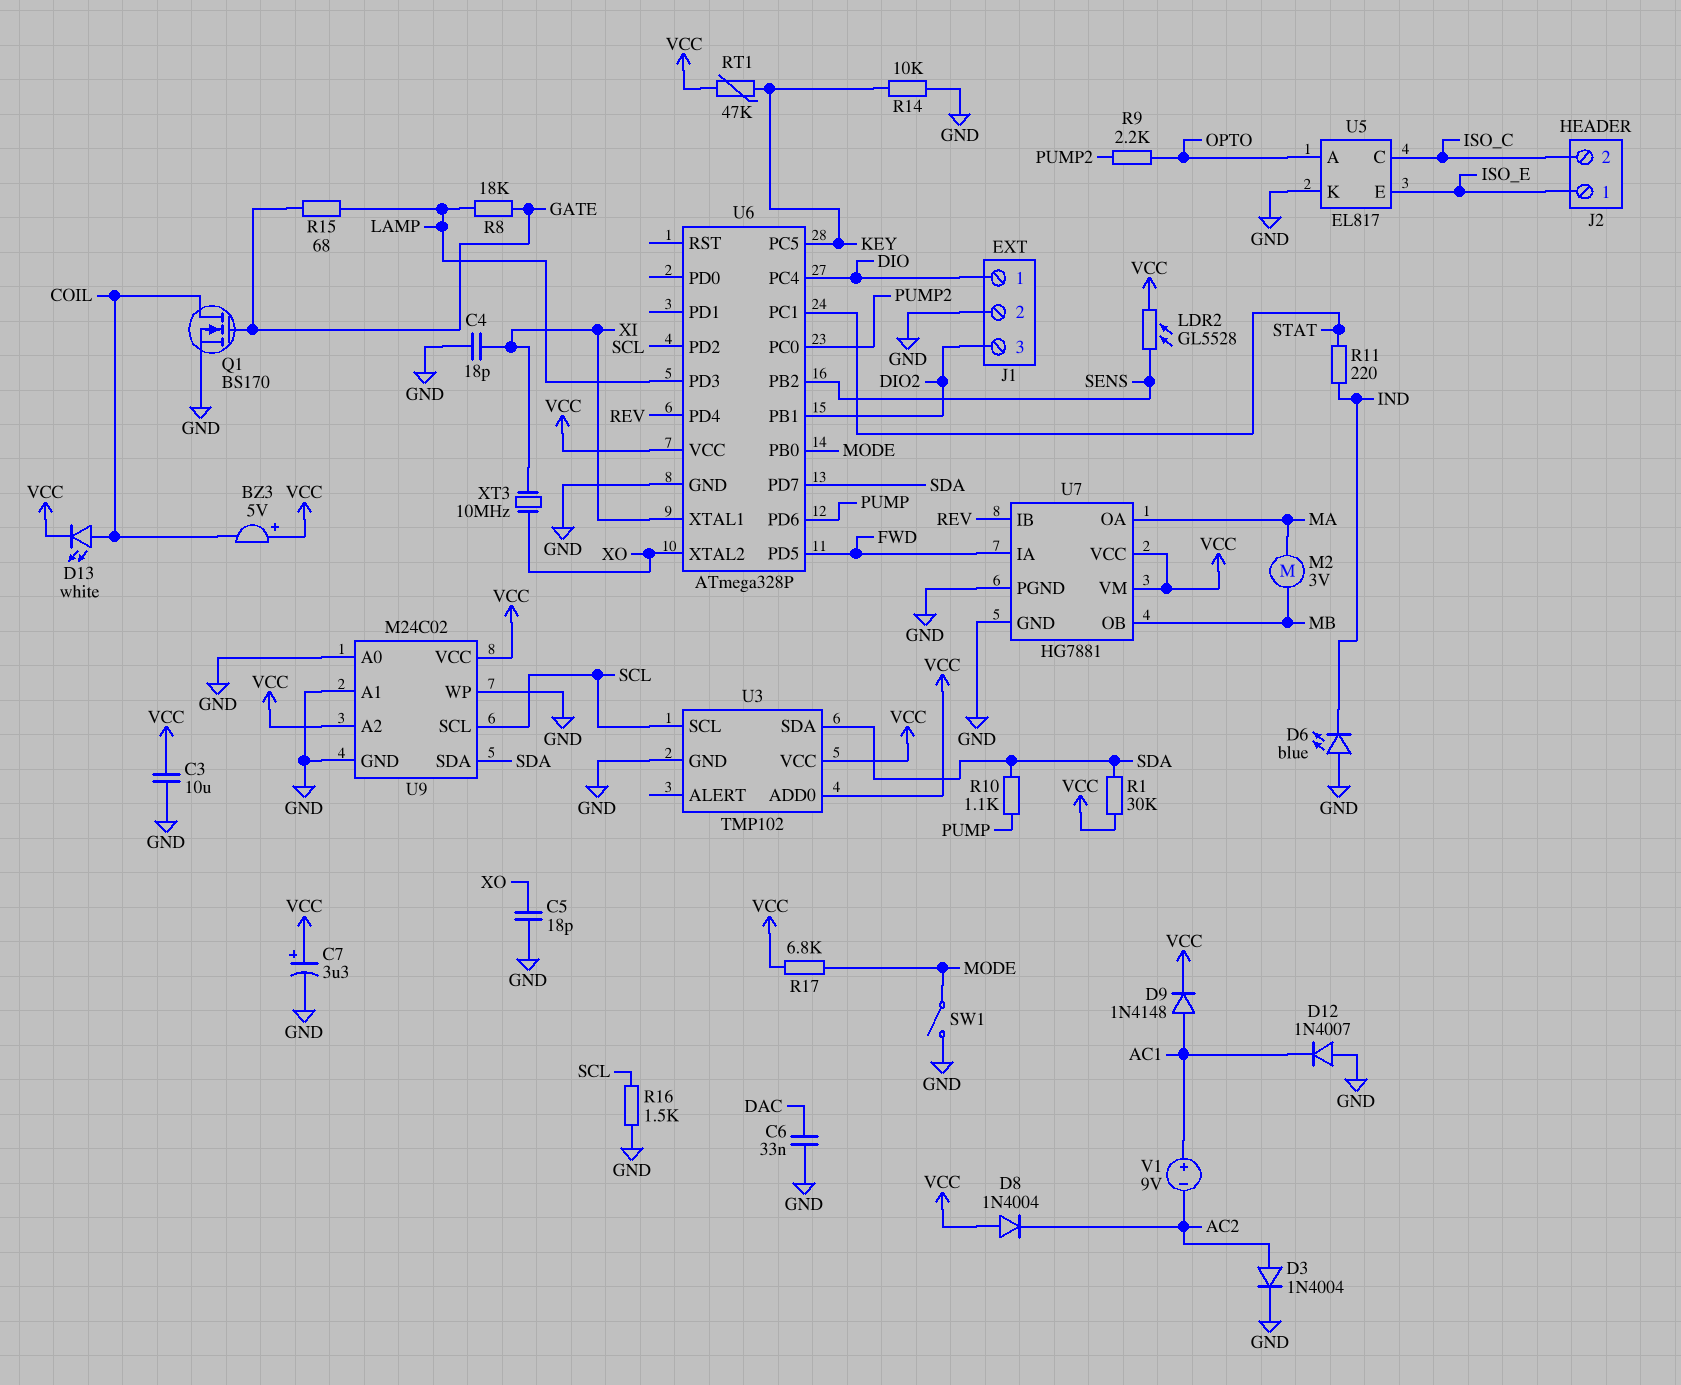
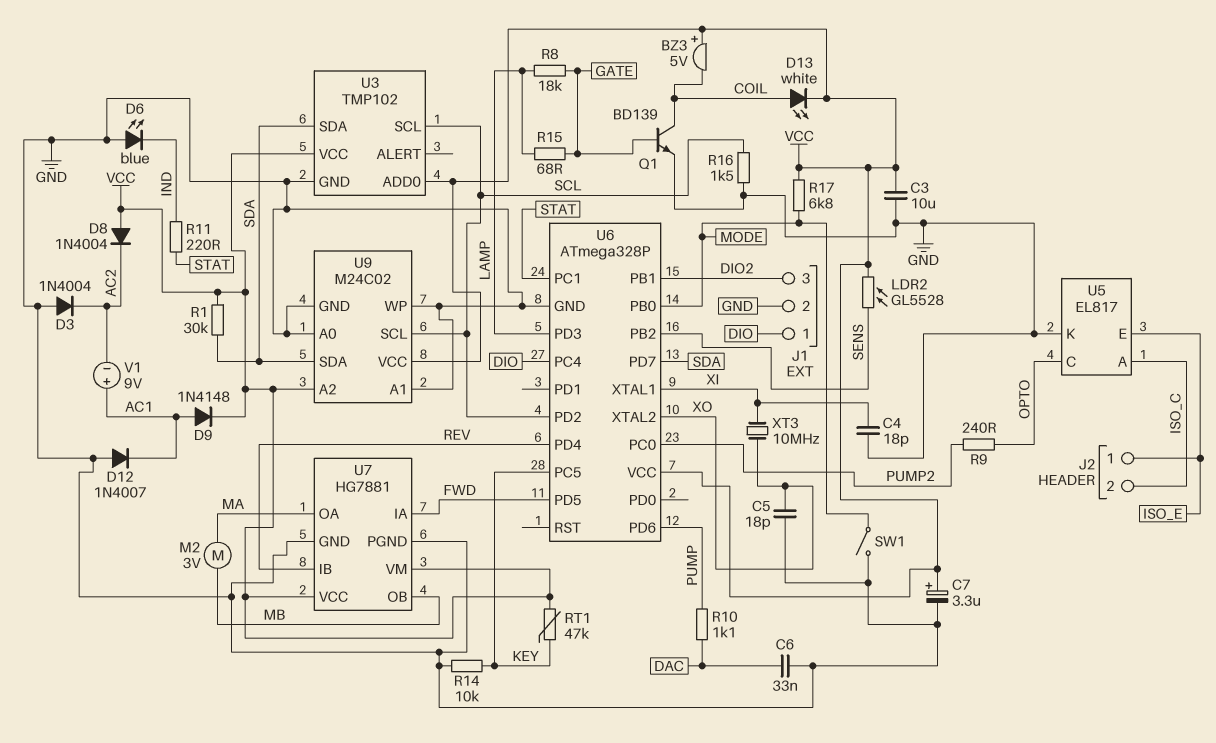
D3: diode 1N4004 (A AC2, K GND) -> diode 1N4004 (A GND, K AC2)
Q1: NMOS BS170 (G GATE, D COIL, S GND) -> NPN BD139 (B GATE, C COIL, E GND)
R9: 2.2k (OPTO, PUMP2) -> 240 (OPTO, PUMP2)
R10: 1.1k (PUMP, SDA) -> 1.1k (DAC, PUMP)
U5 pin A: OPTO -> ISO_C
U5 pin C: ISO_C -> OPTO

